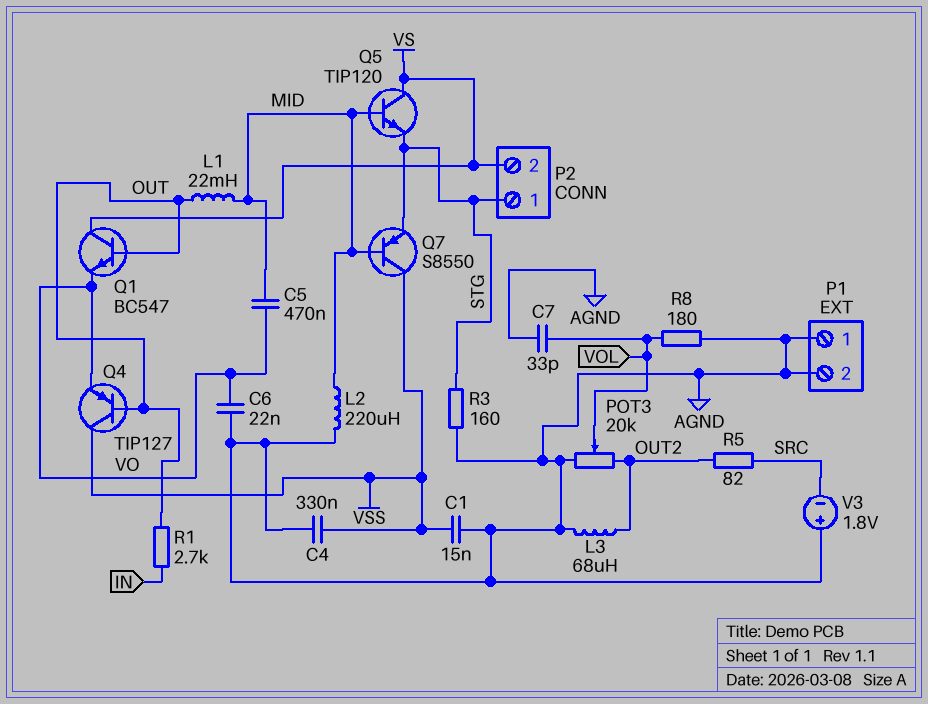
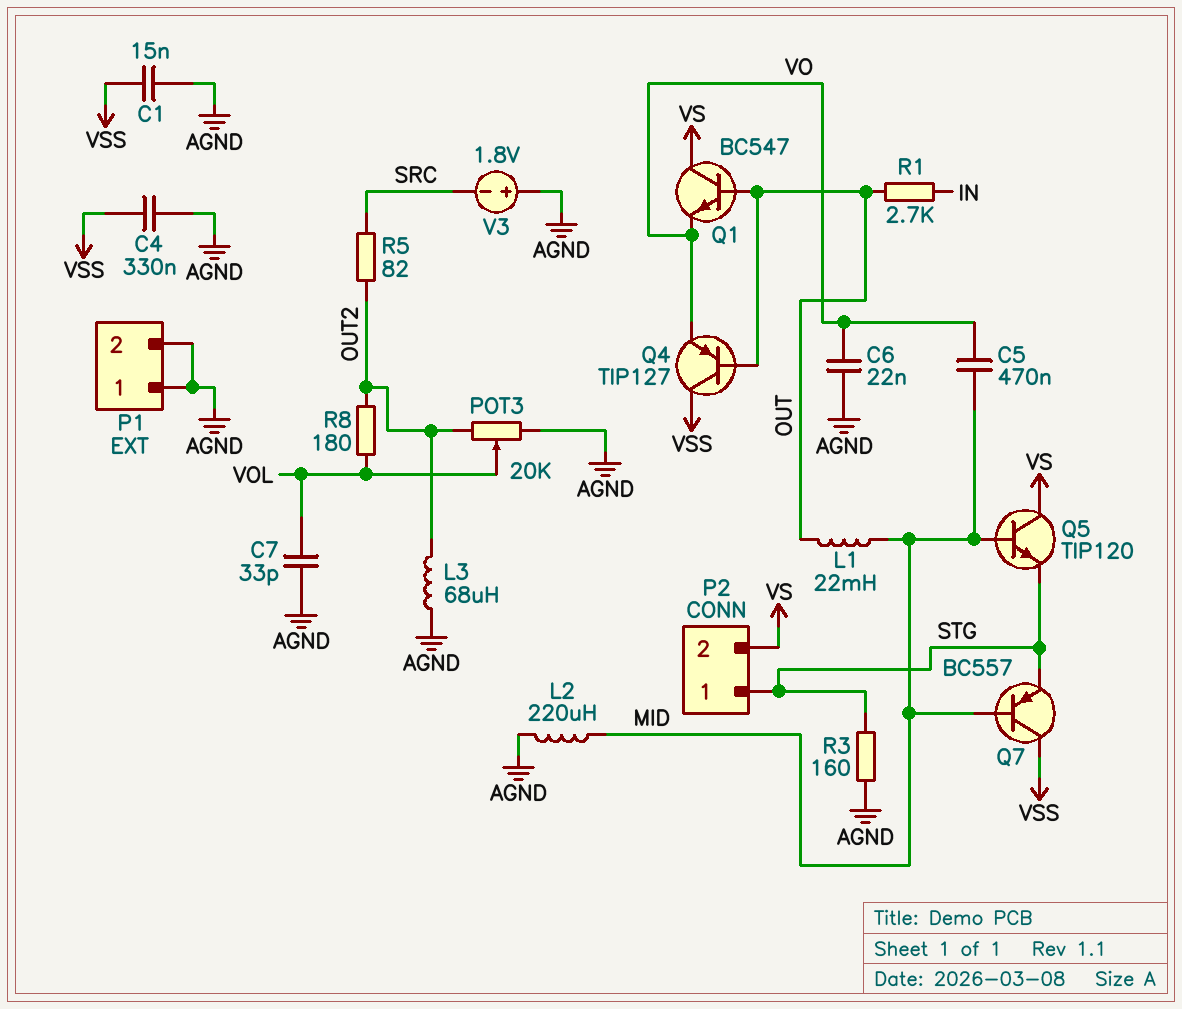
Q7: PNP S8550 (B MID, C VSS, E STG) -> PNP BC557 (B MID, C VSS, E STG)
R8: 180 (AGND, VOL) -> 180 (OUT2, VOL)

